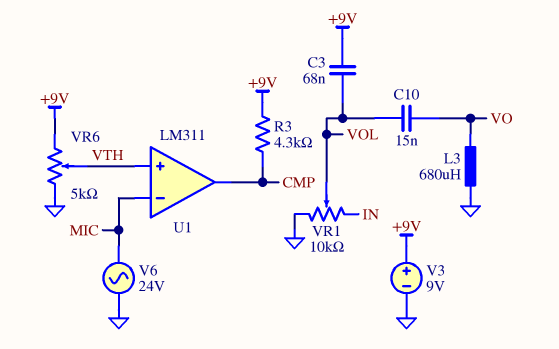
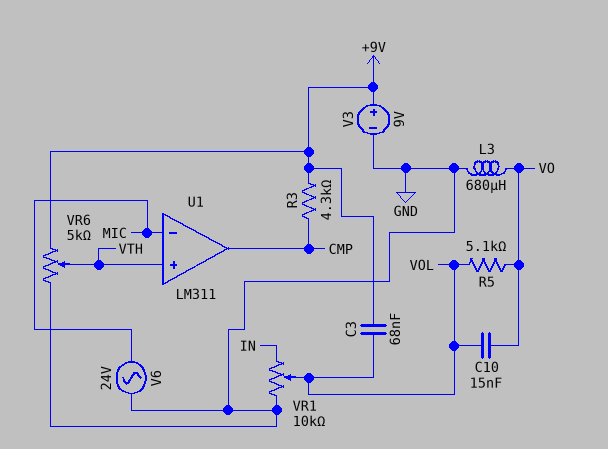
R5: none -> 5.1k (VO, VOL)

